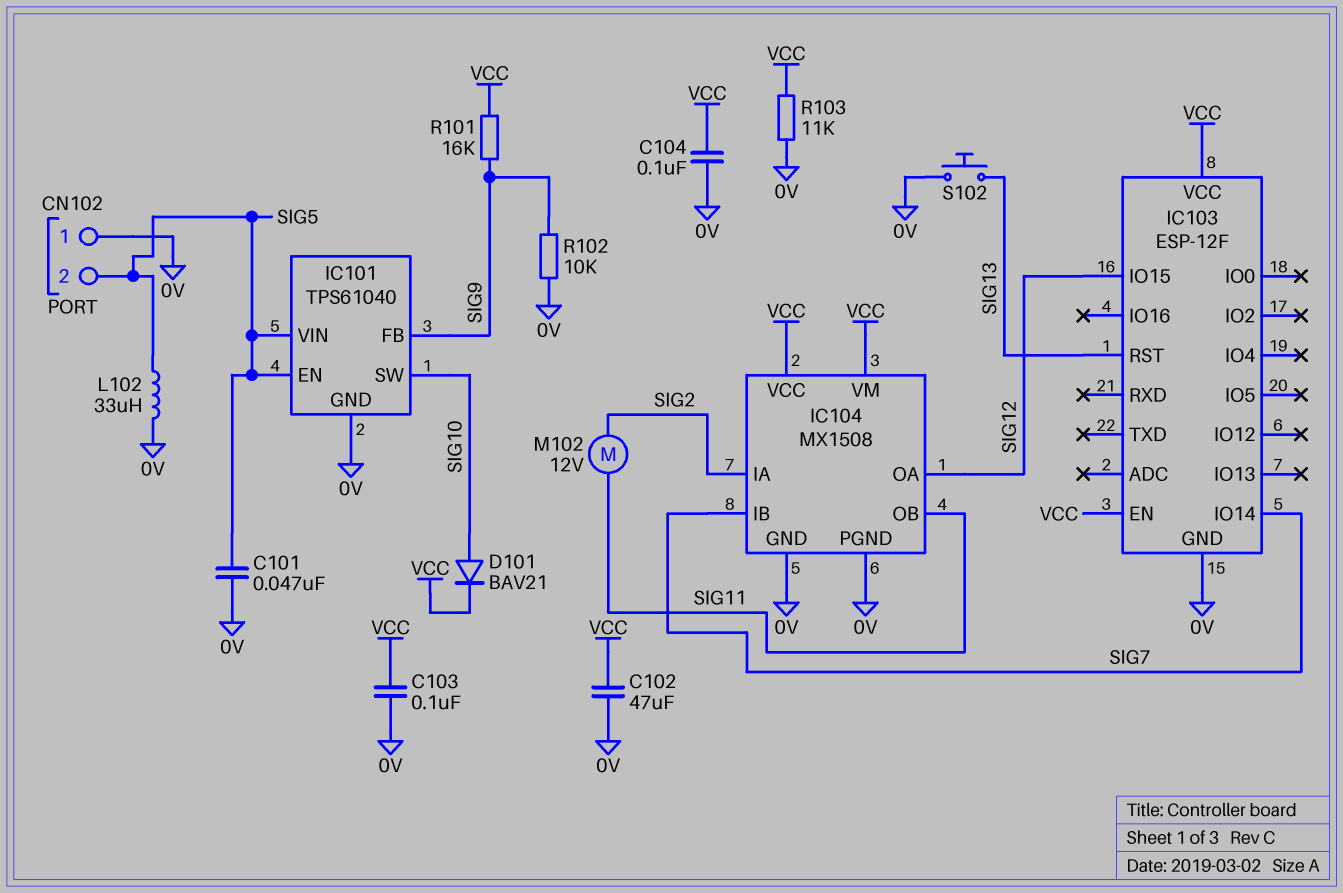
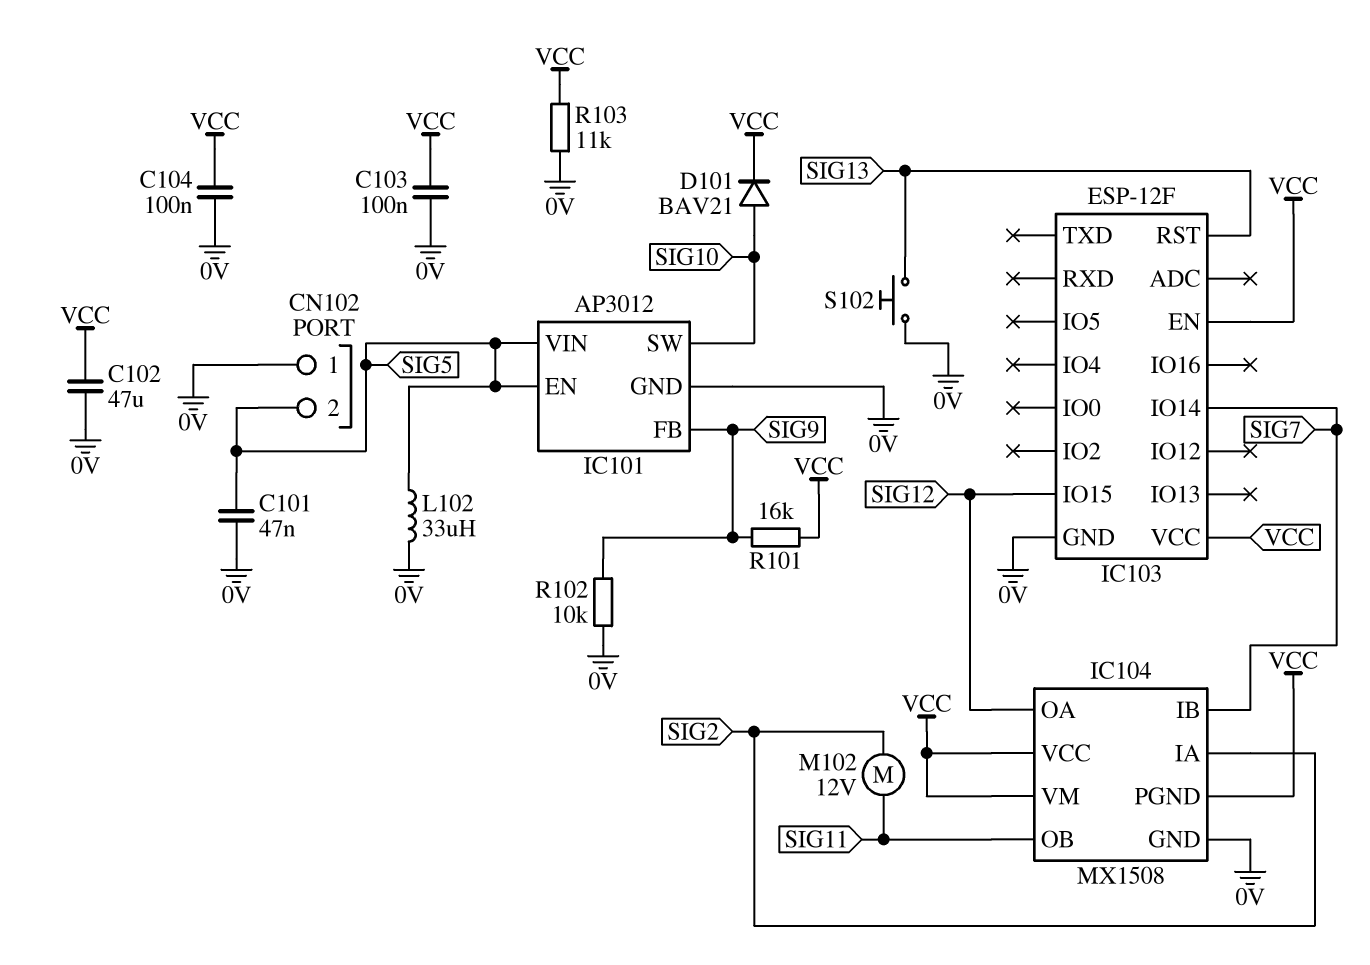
IC101: TPS61040 -> AP3012
IC104 pin PGND: 0V -> VCC

